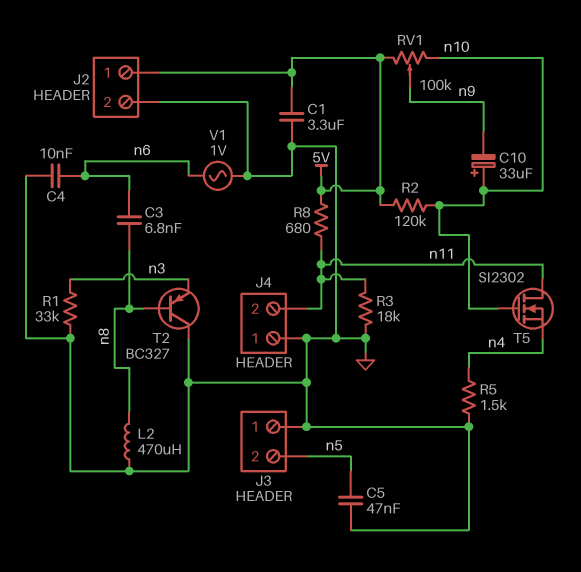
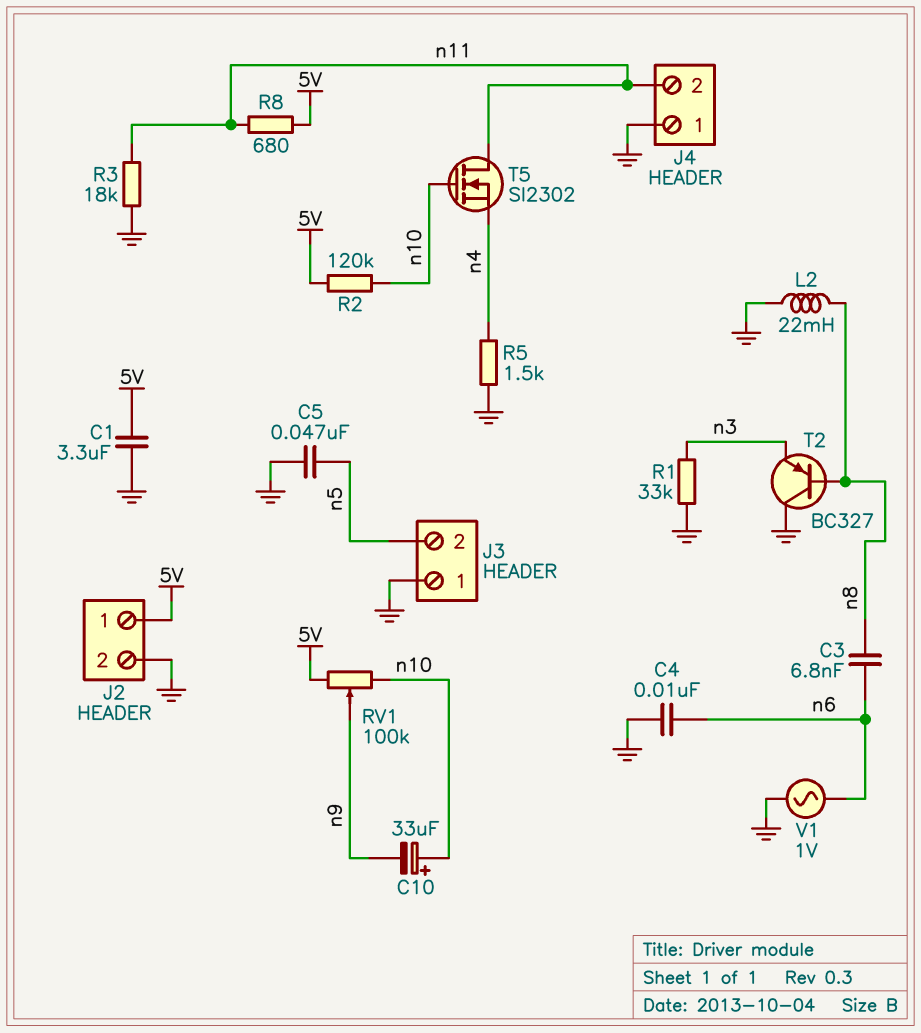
L2: 470uH (GND, n8) -> 22mH (GND, n8)

